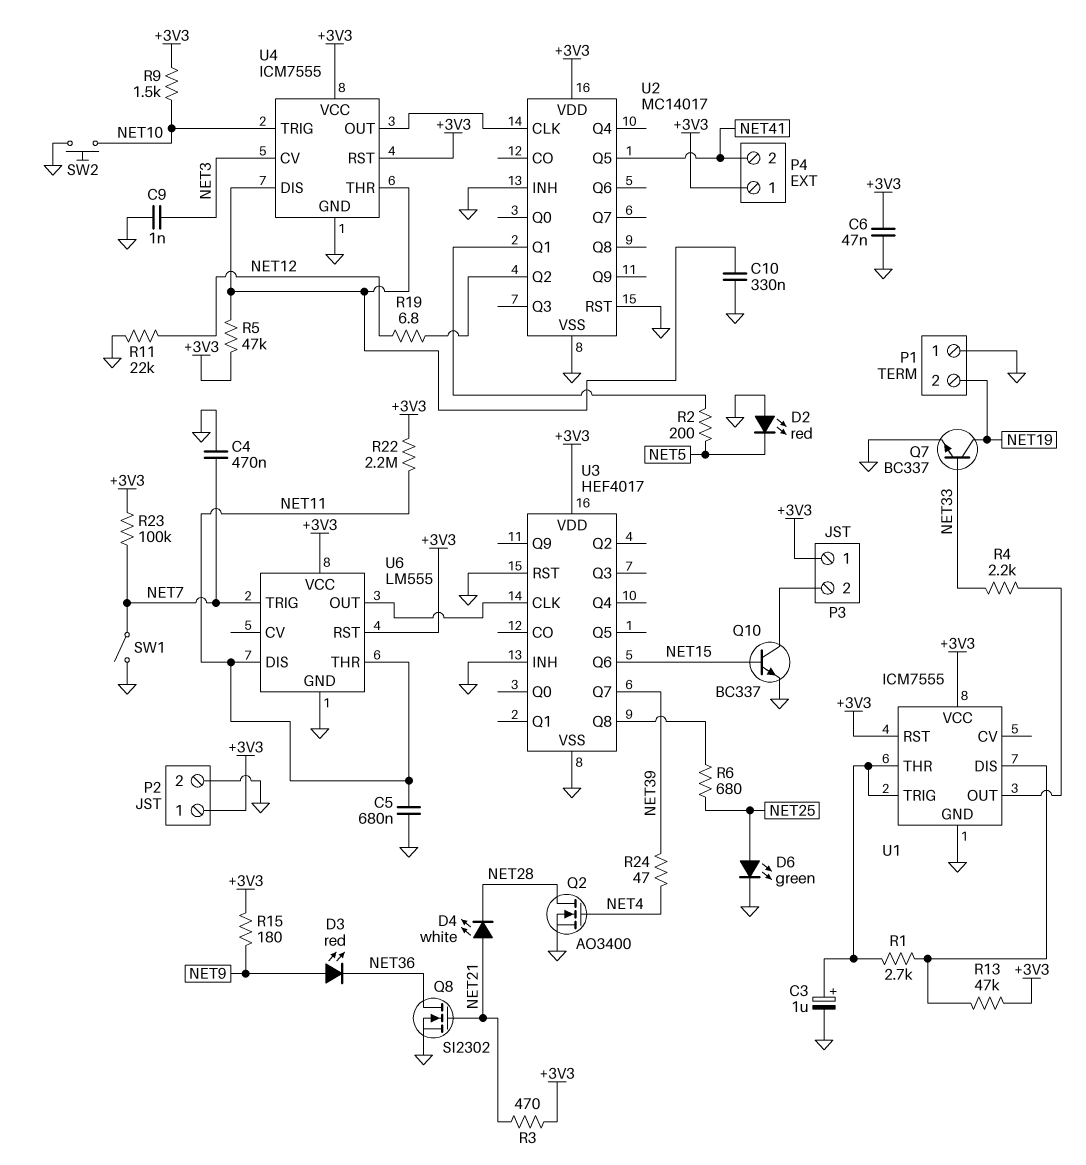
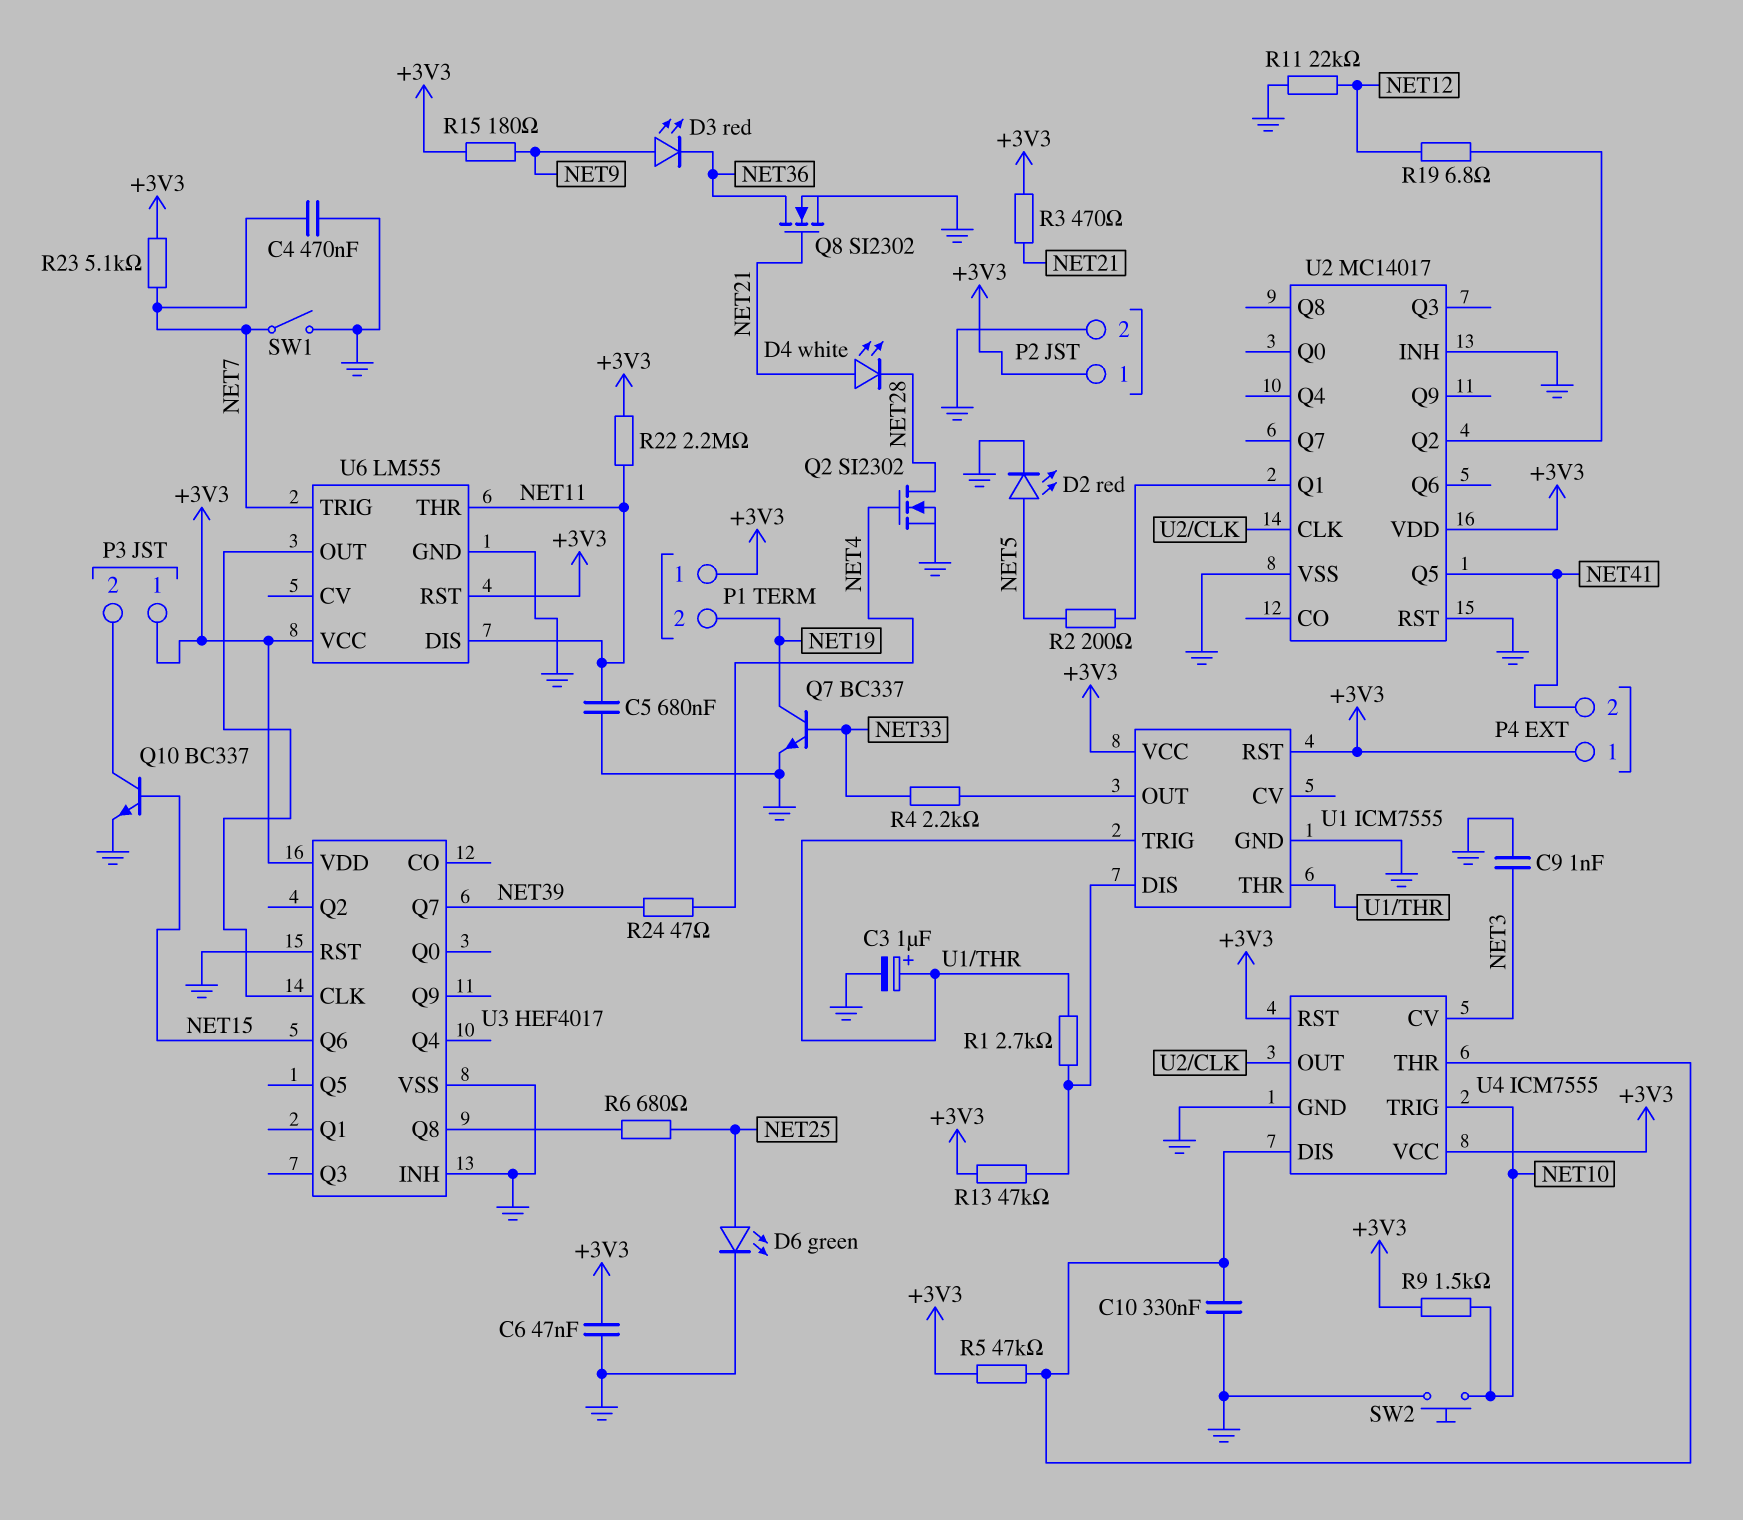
D2: LED red (A GND, K NET5) -> LED red (A NET5, K GND)
P1 pin 1: GND -> +3V3
Q2: NMOS AO3400 (G NET4, D NET28, S GND) -> NMOS SI2302 (G NET4, D NET28, S GND)
R23: 100k (+3V3, NET7) -> 5.1k (+3V3, NET7)

